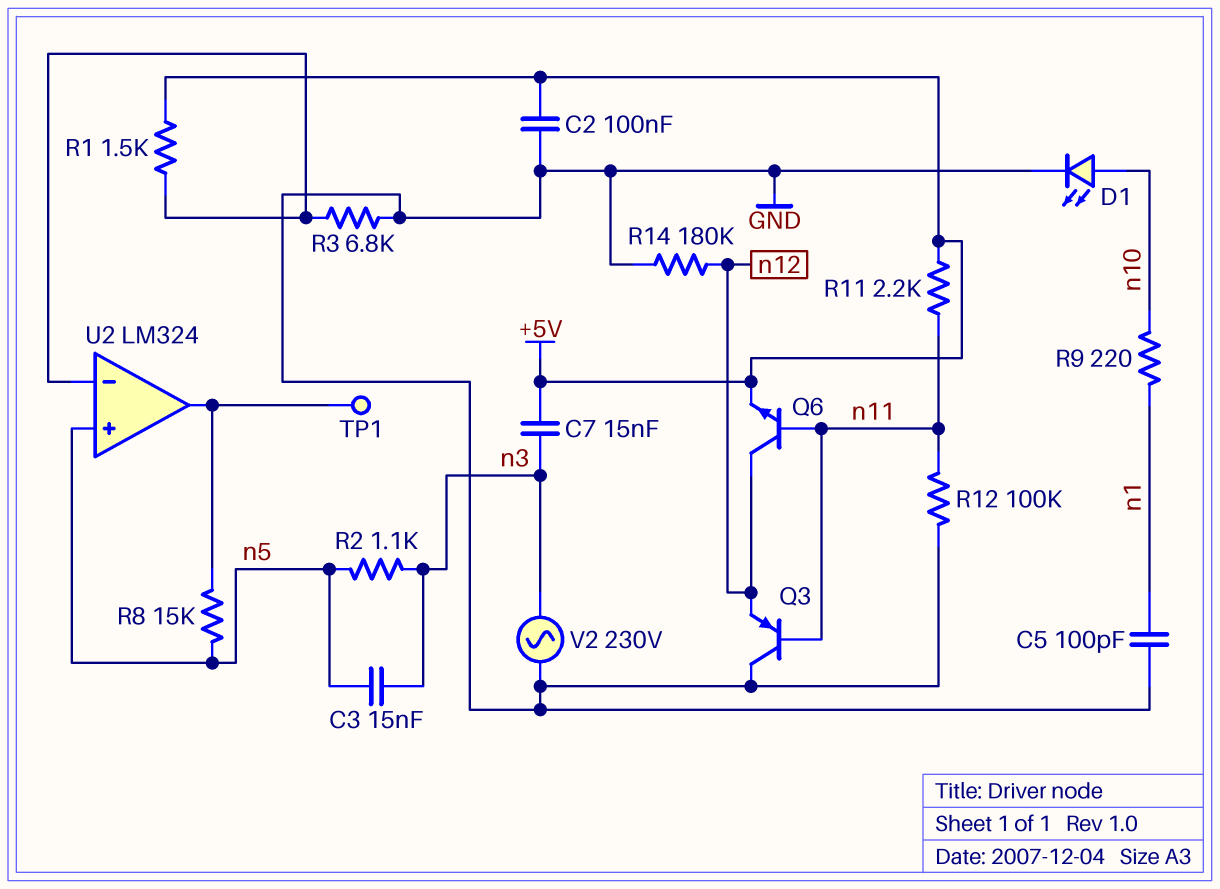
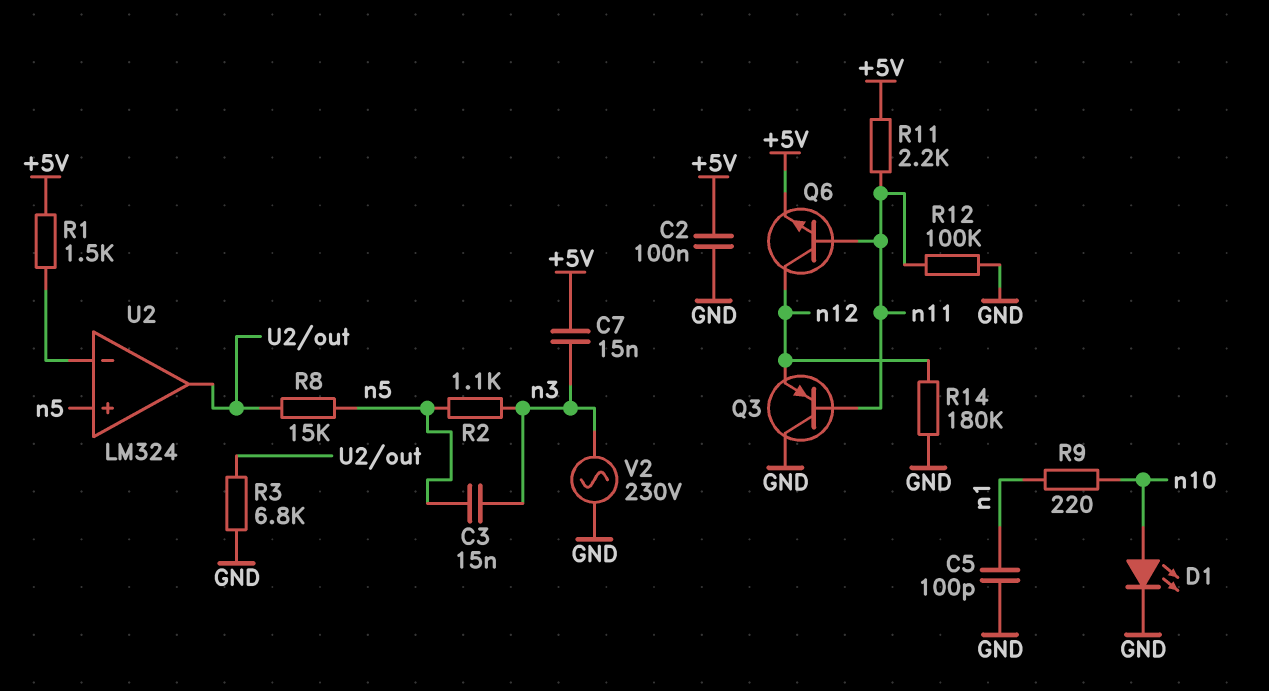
R3: 6.8k (GND, U2/in-) -> 6.8k (GND, U2/out)
TP1: test point (U2/out) -> none

